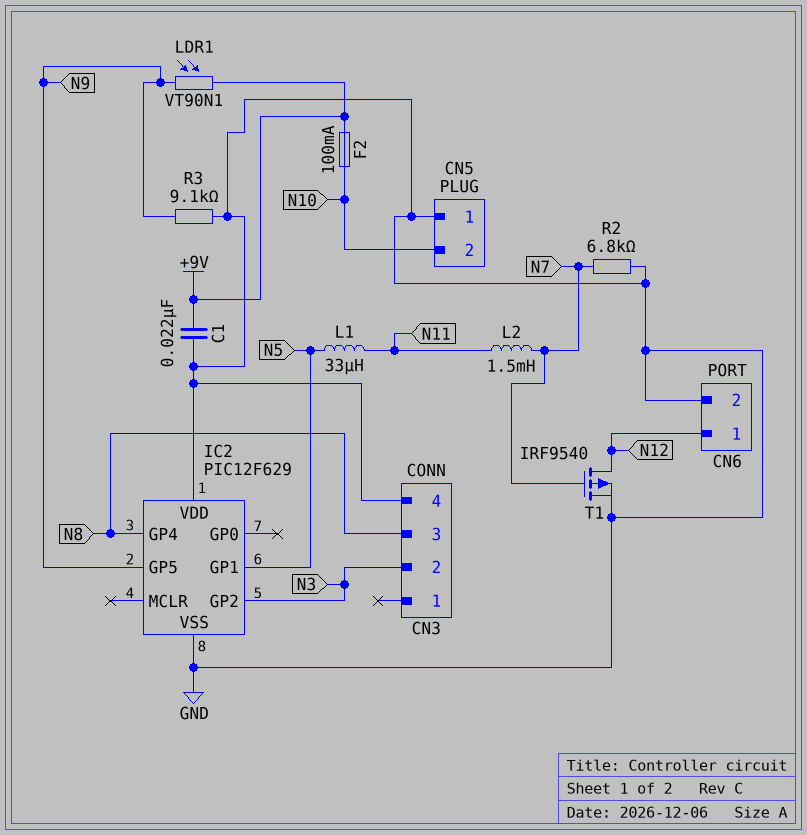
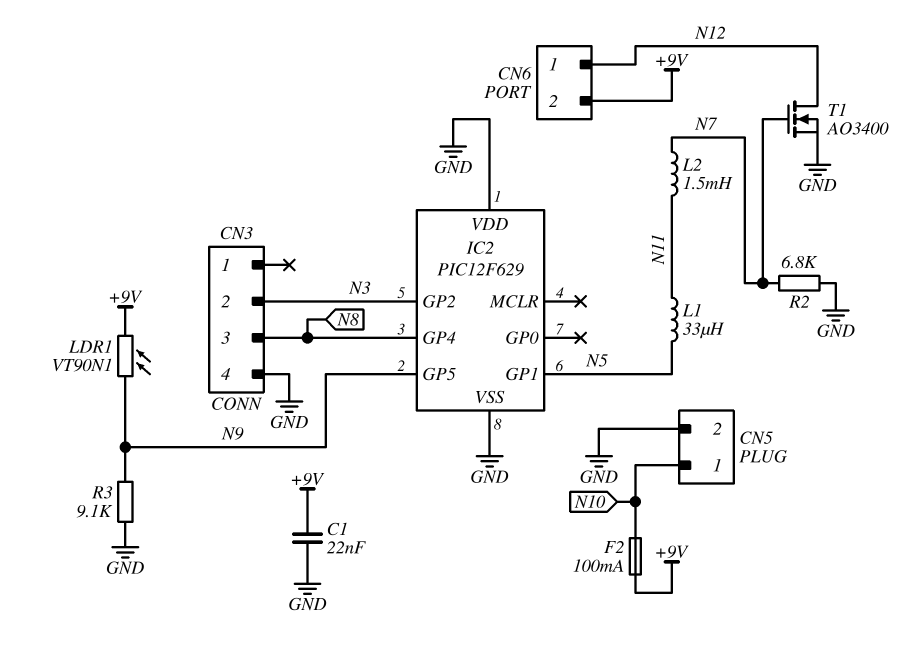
CN5 pin 1: GND -> N10
CN5 pin 2: N10 -> GND
CN6 pin 2: GND -> +9V
T1: PMOS IRF9540 (G N7, D N12, S GND) -> NMOS AO3400 (G N7, D N12, S GND)

